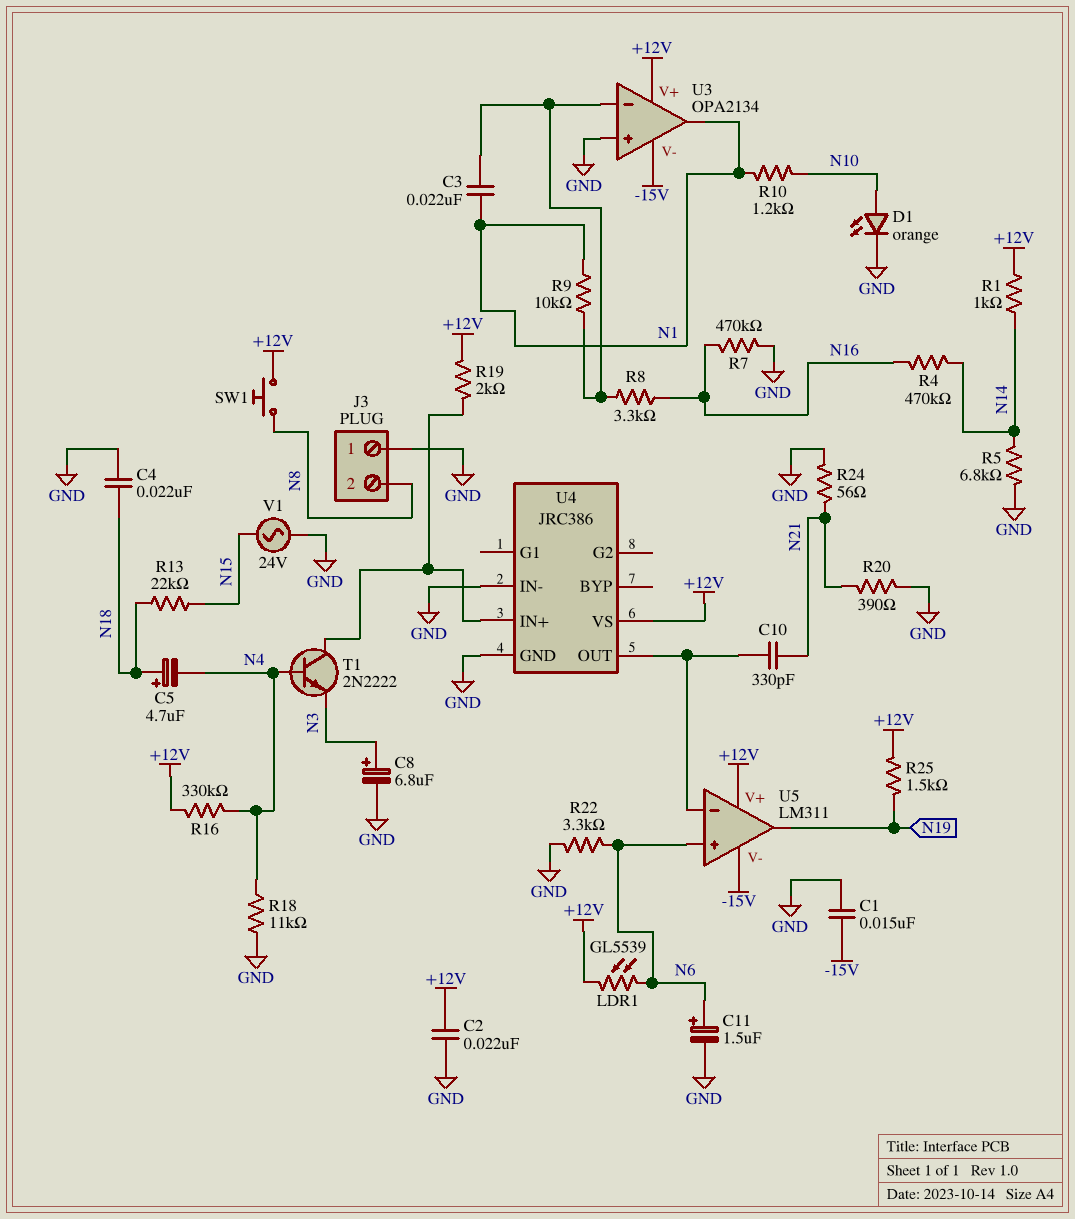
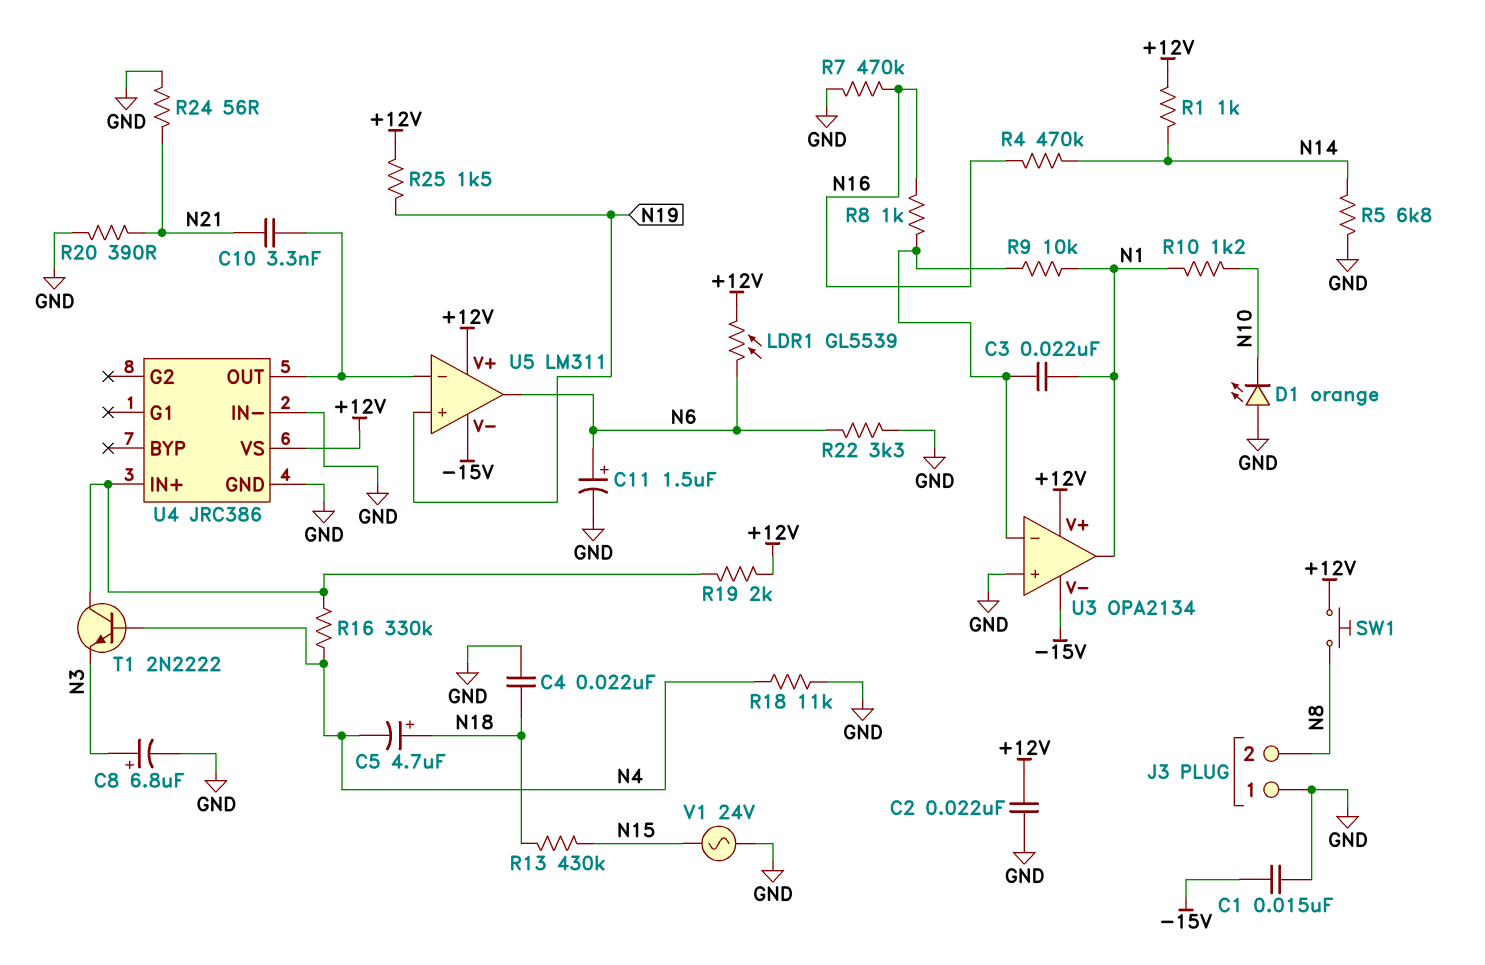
C10: 330pF (N21, U4/OUT) -> 3.3nF (N21, U4/OUT)
D1: LED orange (A N10, K GND) -> LED orange (A GND, K N10)
R8: 3.3k (N16, U3/in-) -> 1k (N16, U3/in-)
R13: 22k (N15, N18) -> 430k (N15, N18)
R16: 330k (+12V, N4) -> 330k (N4, U4/IN+)
U5 pin in+: N6 -> N19
U5 pin out: N19 -> N6

